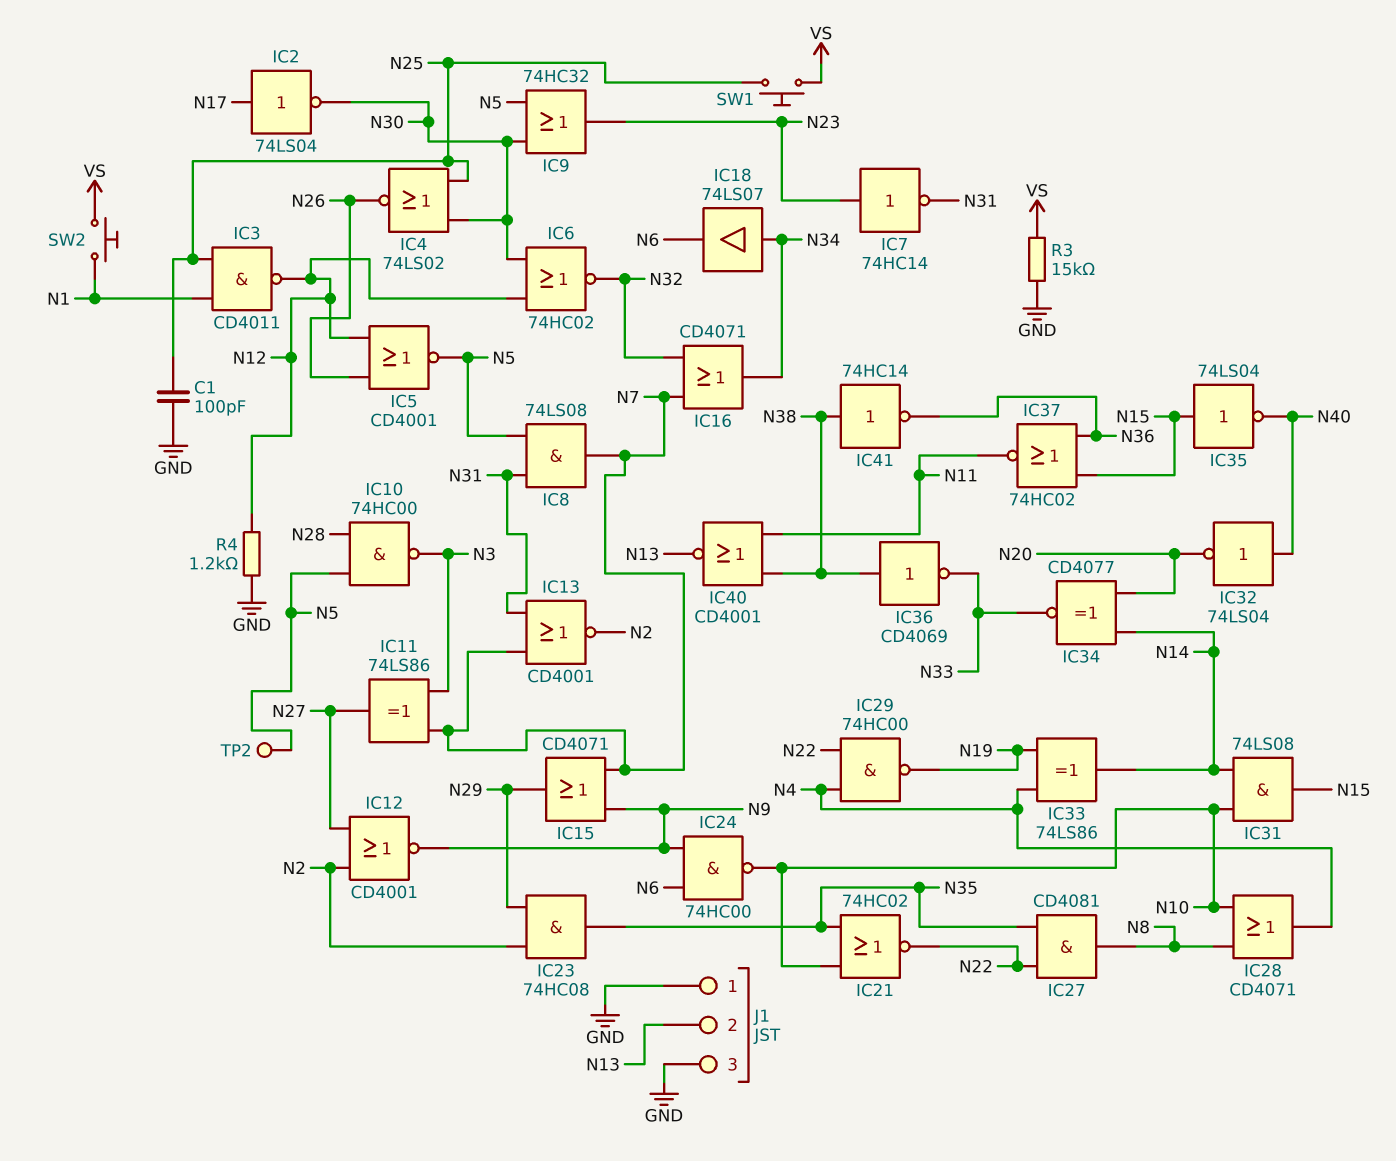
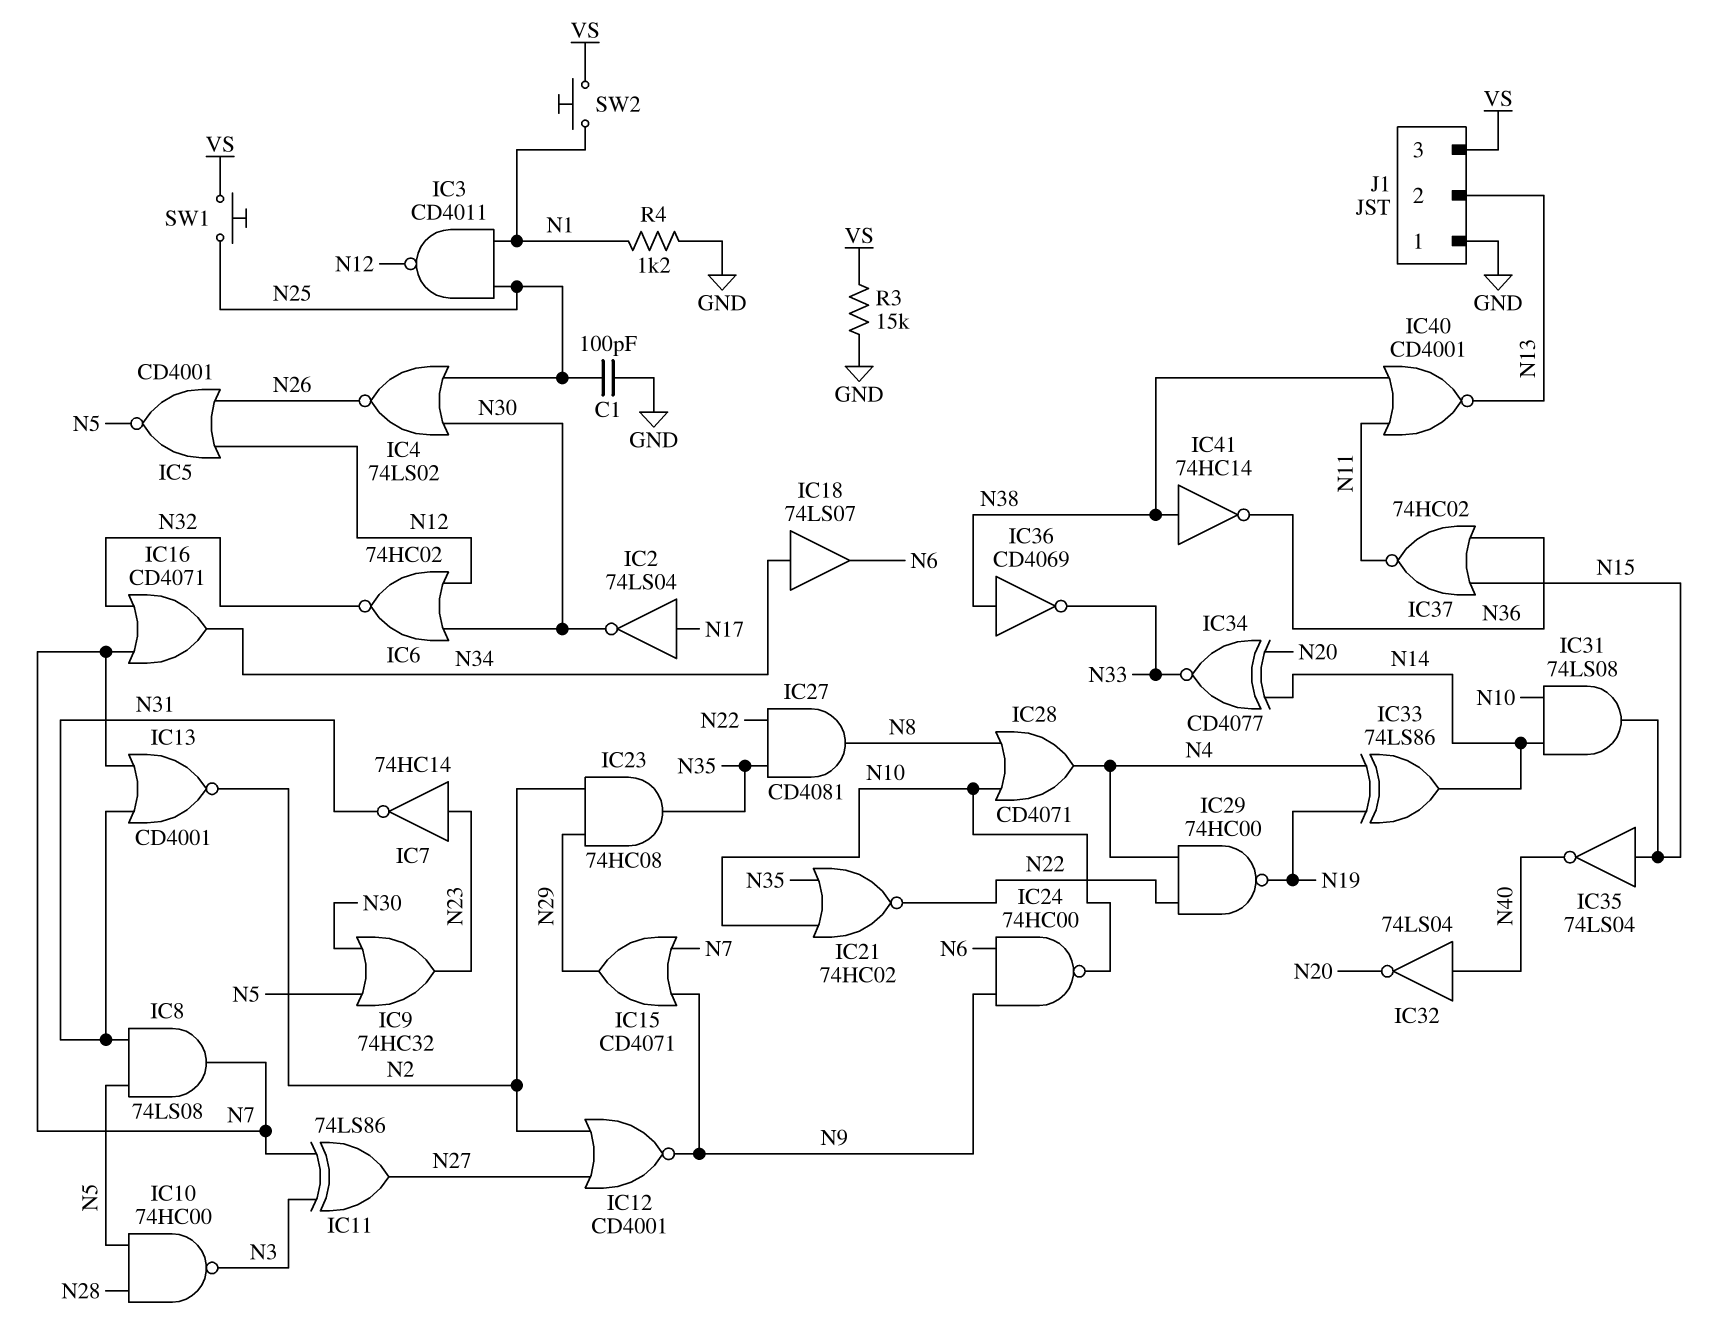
J1 pin 3: GND -> VS
R4: 1.2k (GND, N12) -> 1.2k (GND, N1)
TP2: test point (N5) -> none

